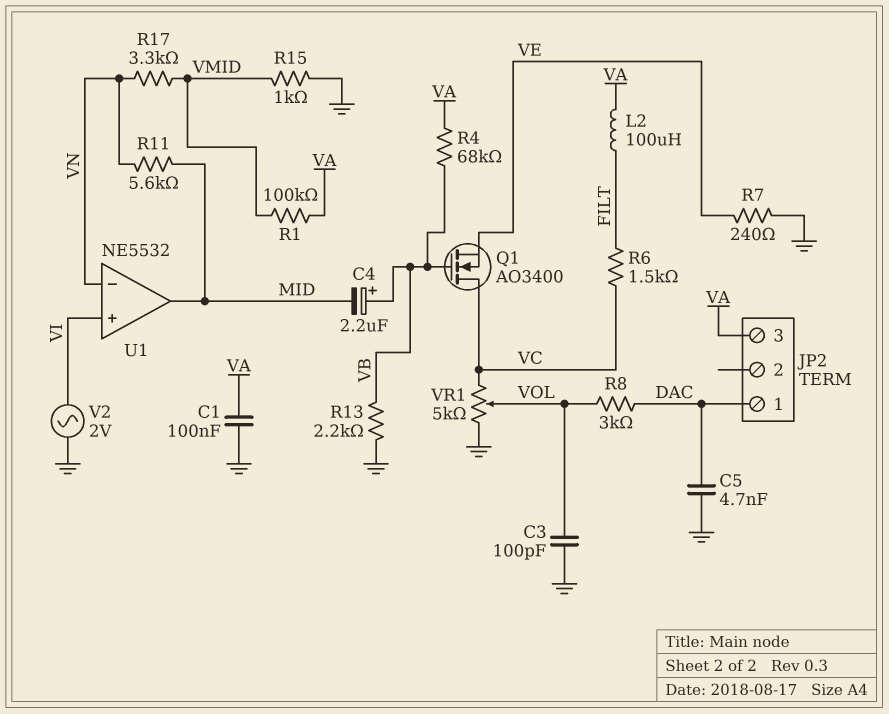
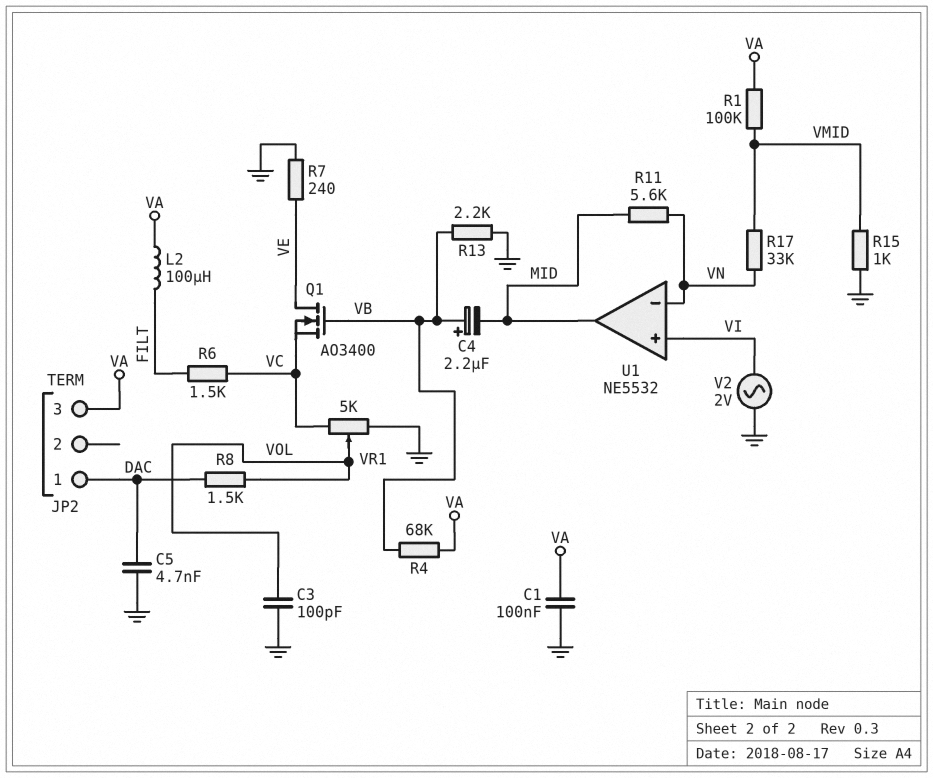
Q1: NMOS AO3400 (G VB, D VC, S VE) -> NMOS AO3400 (G VB, D VE, S VC)
R8: 3k (DAC, VOL) -> 1.5k (DAC, VOL)
R17: 3.3k (VMID, VN) -> 33k (VMID, VN)

